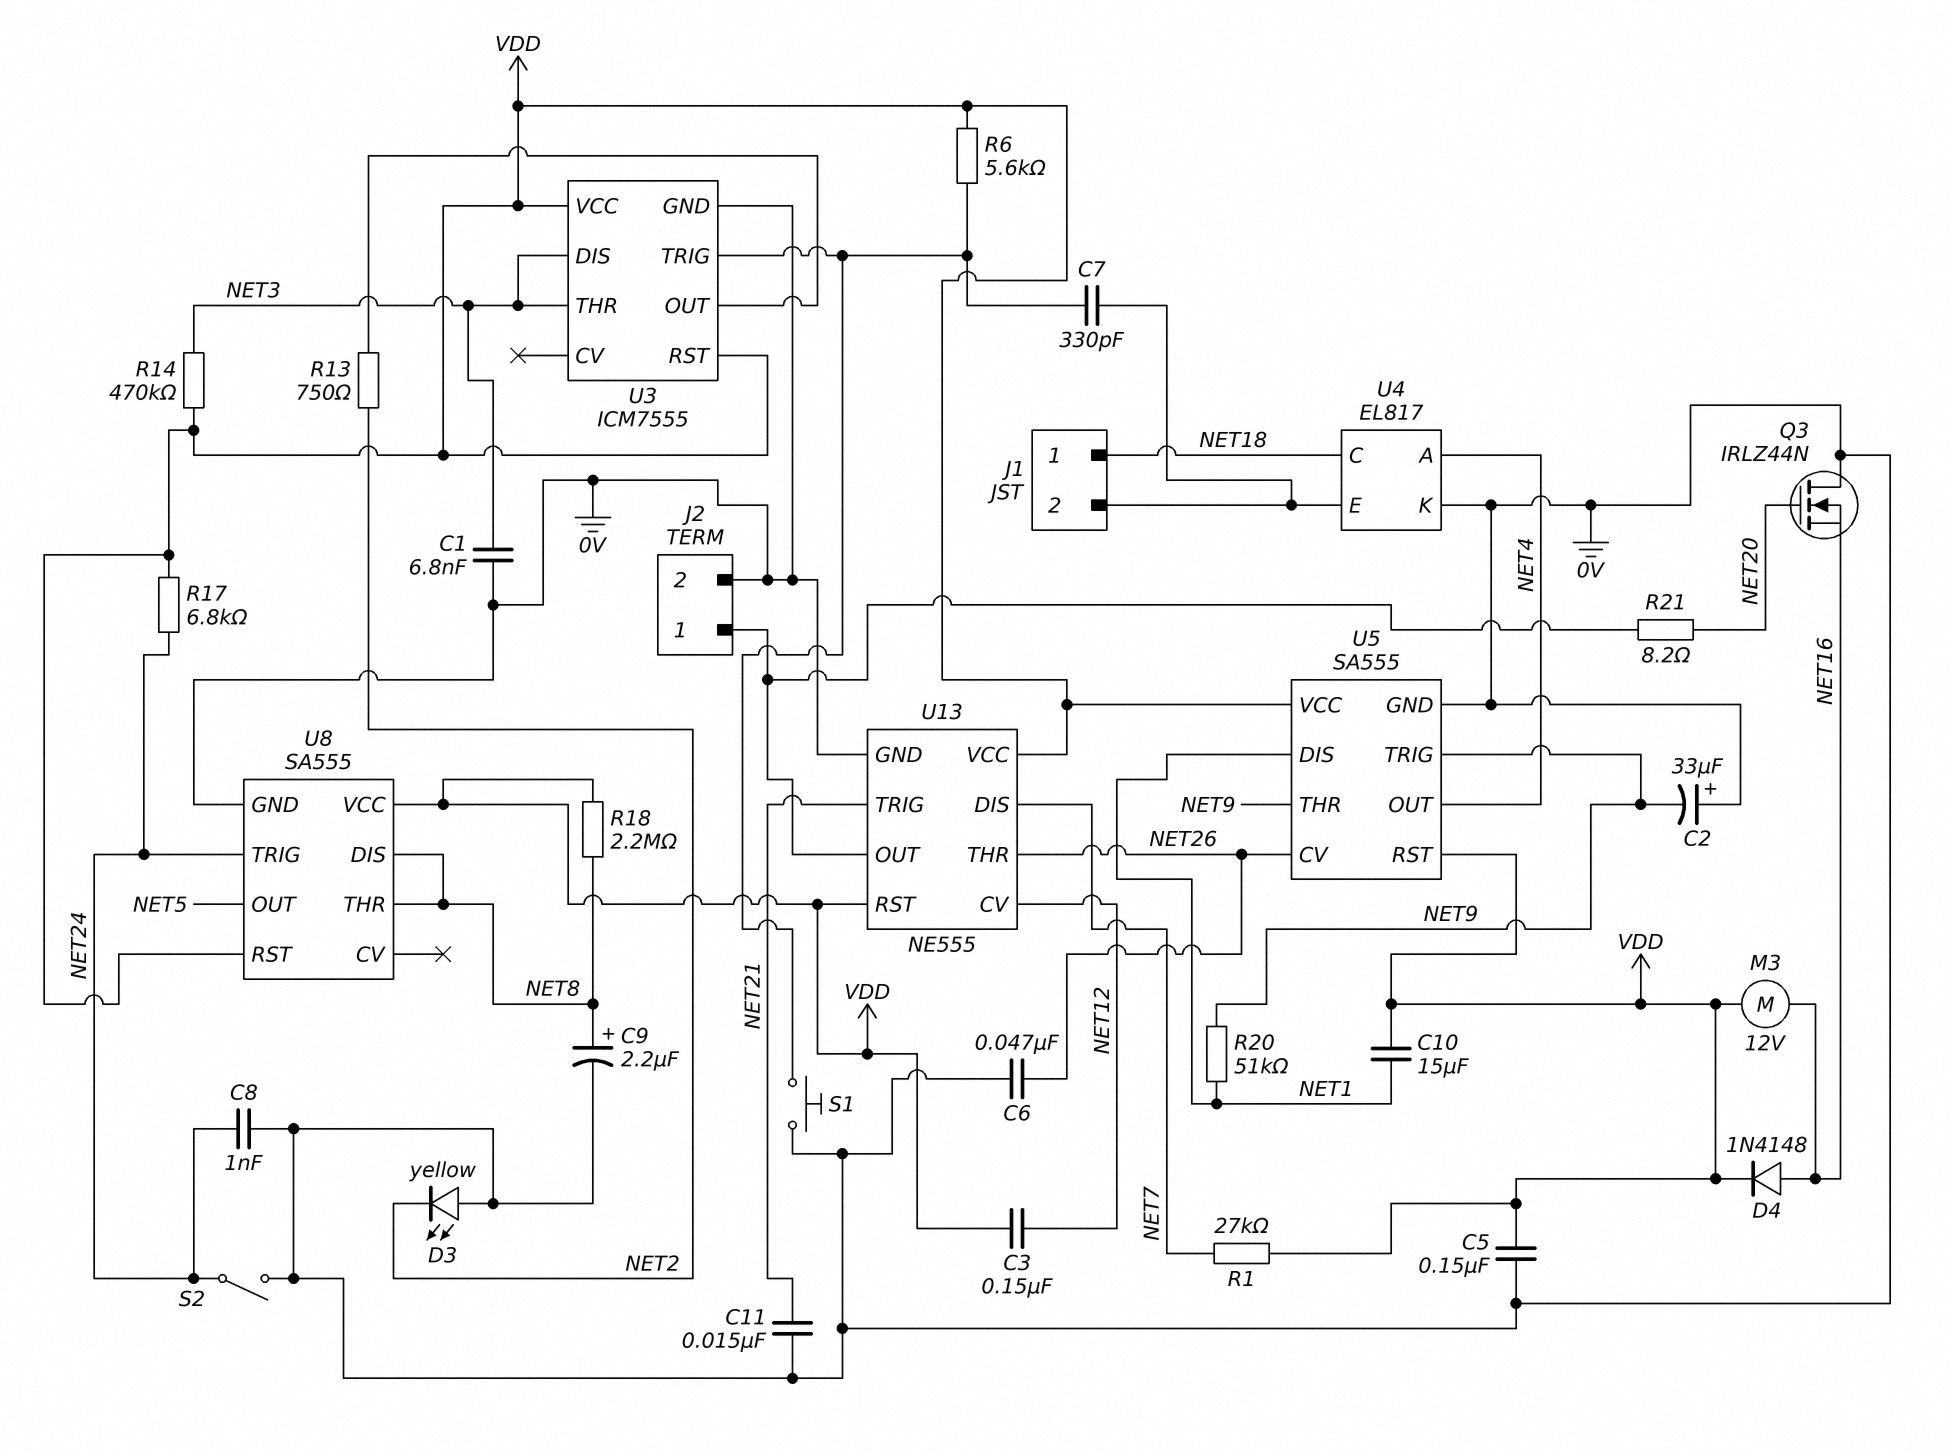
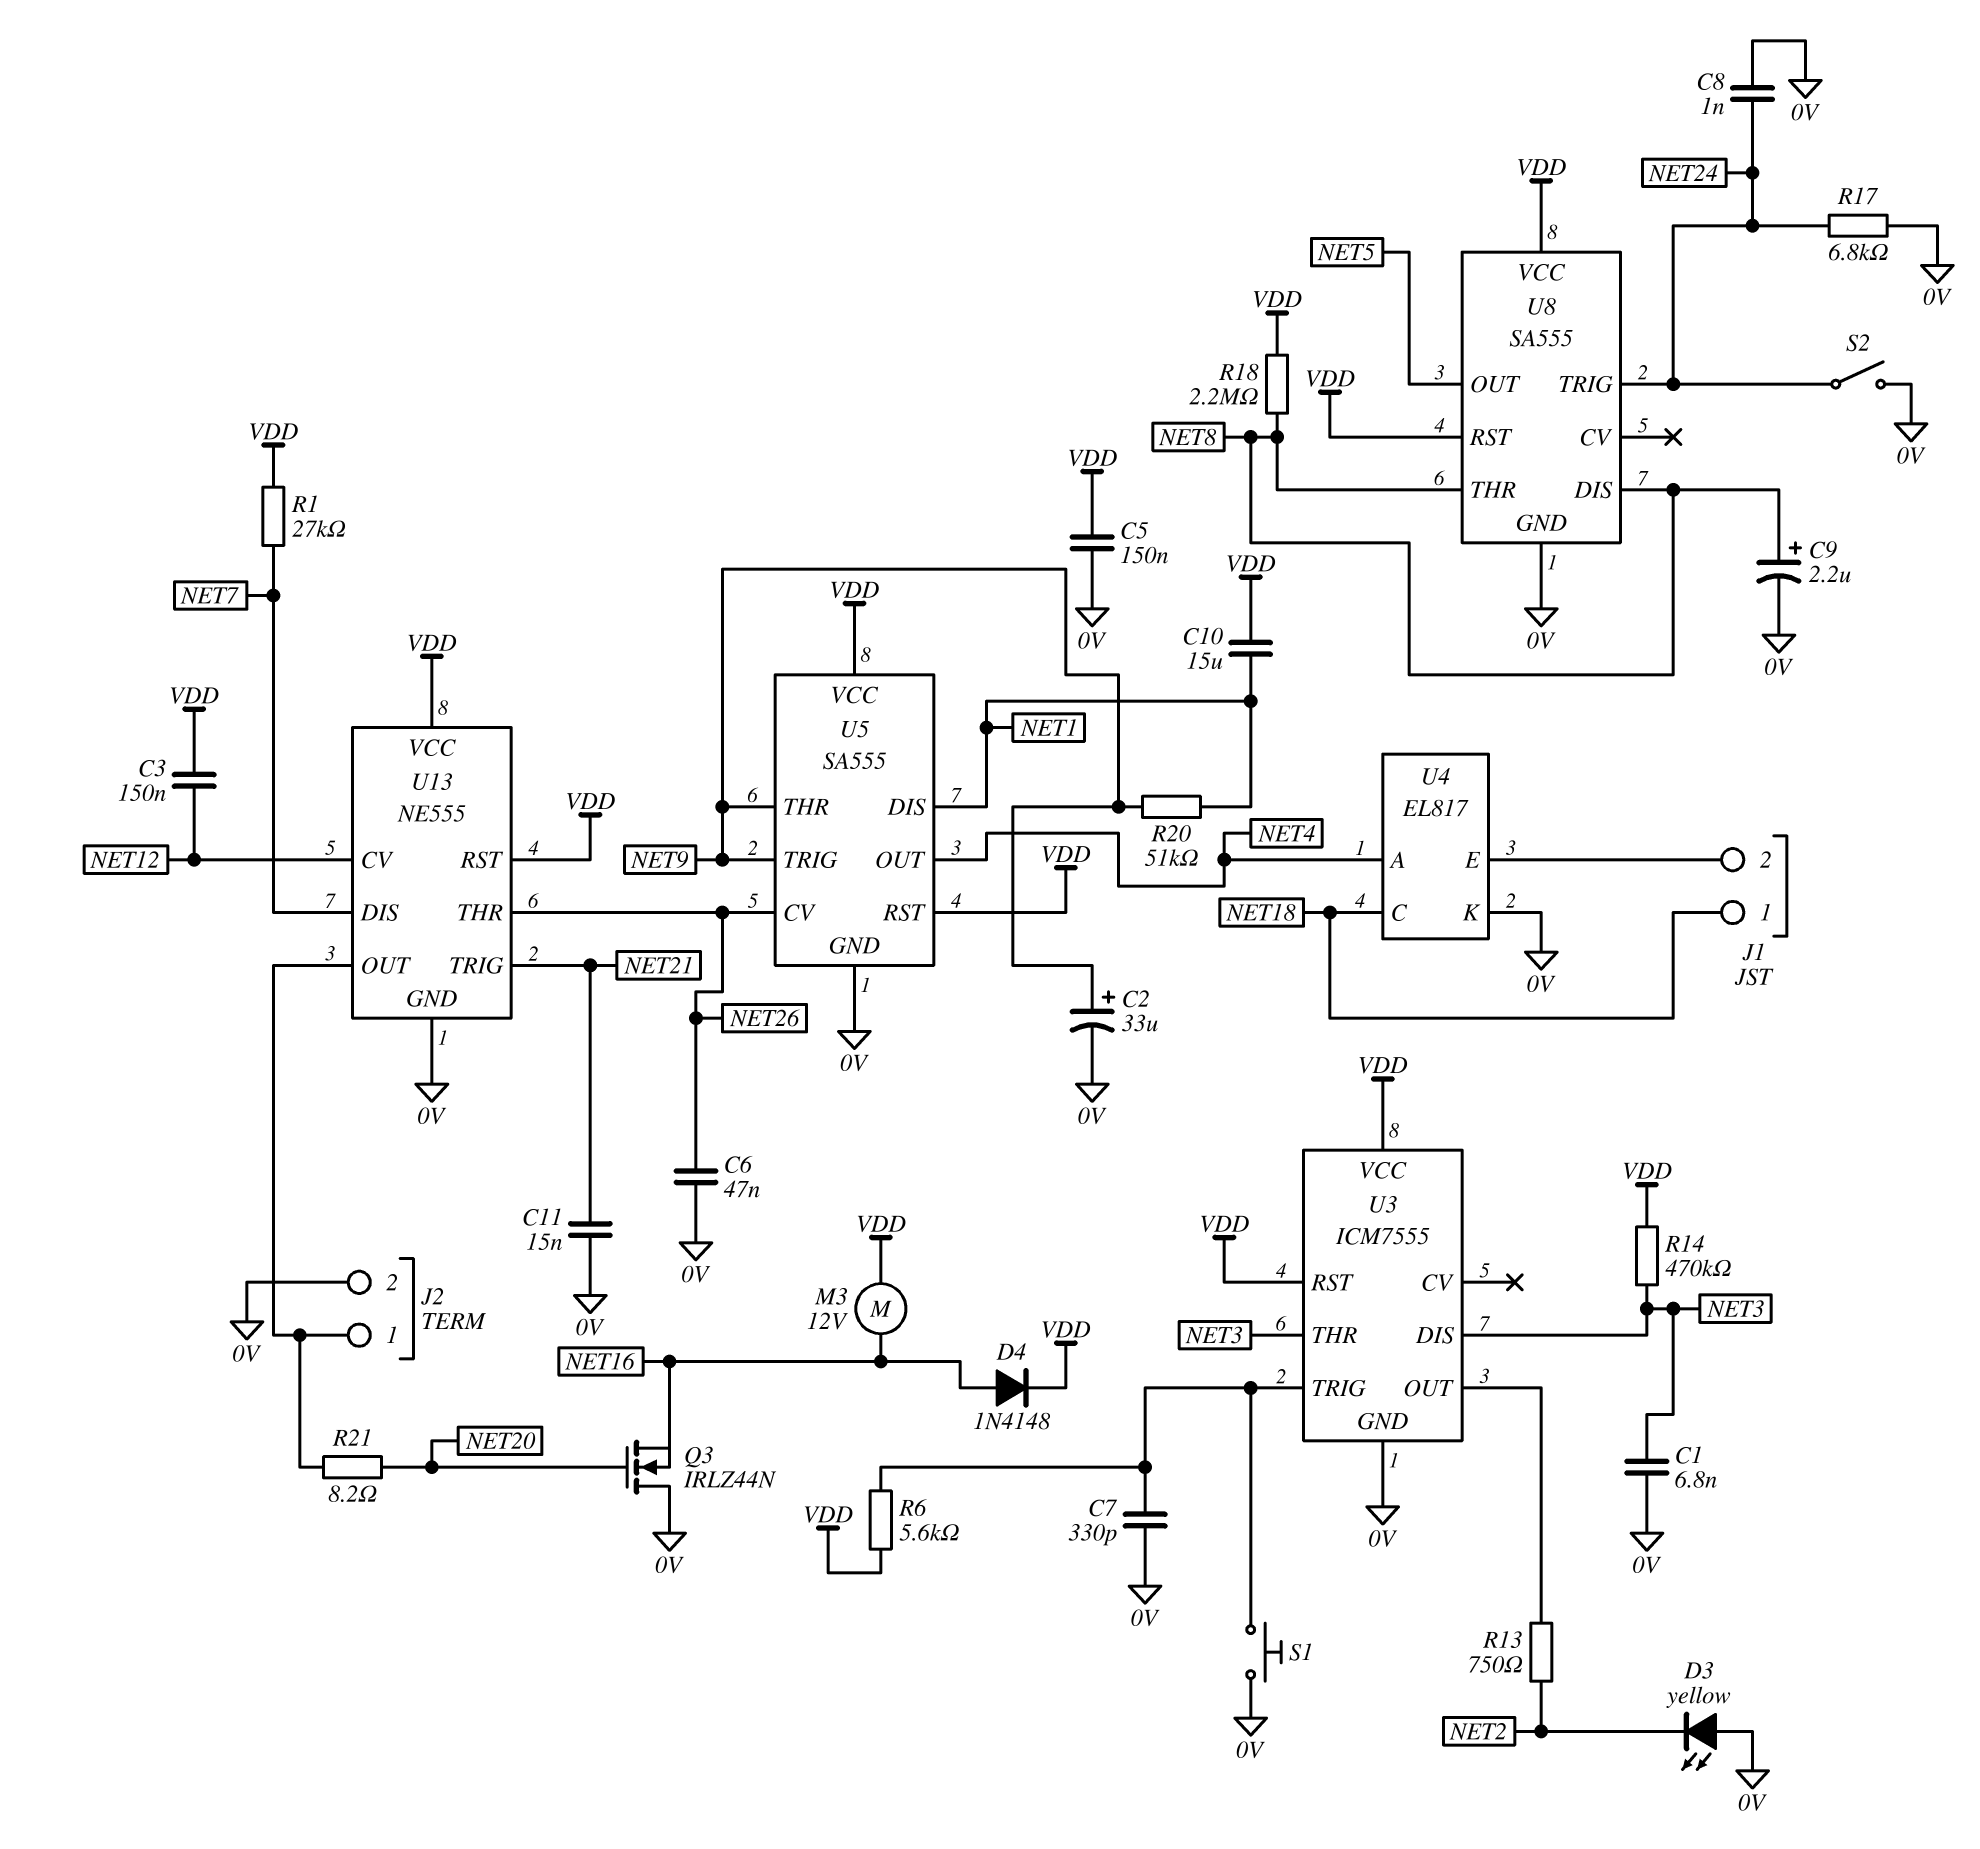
C2: 33uF (plus 0V, minus NET9) -> 33uF (plus NET9, minus 0V)
C7: 330pF (J1/2, U3/TRIG) -> 330pF (0V, U3/TRIG)
R17: 6.8k (NET24, VDD) -> 6.8k (0V, NET24)

